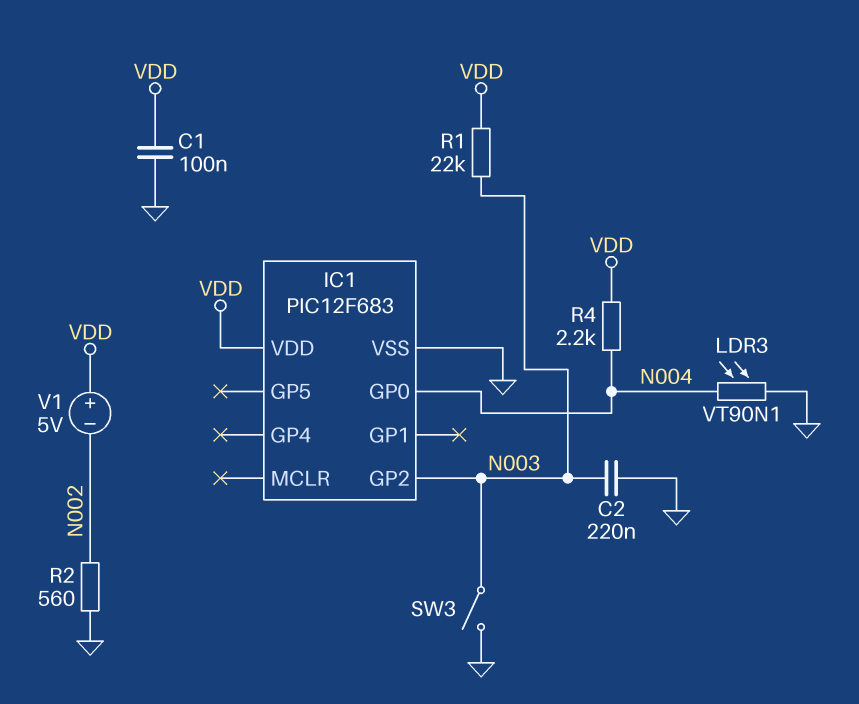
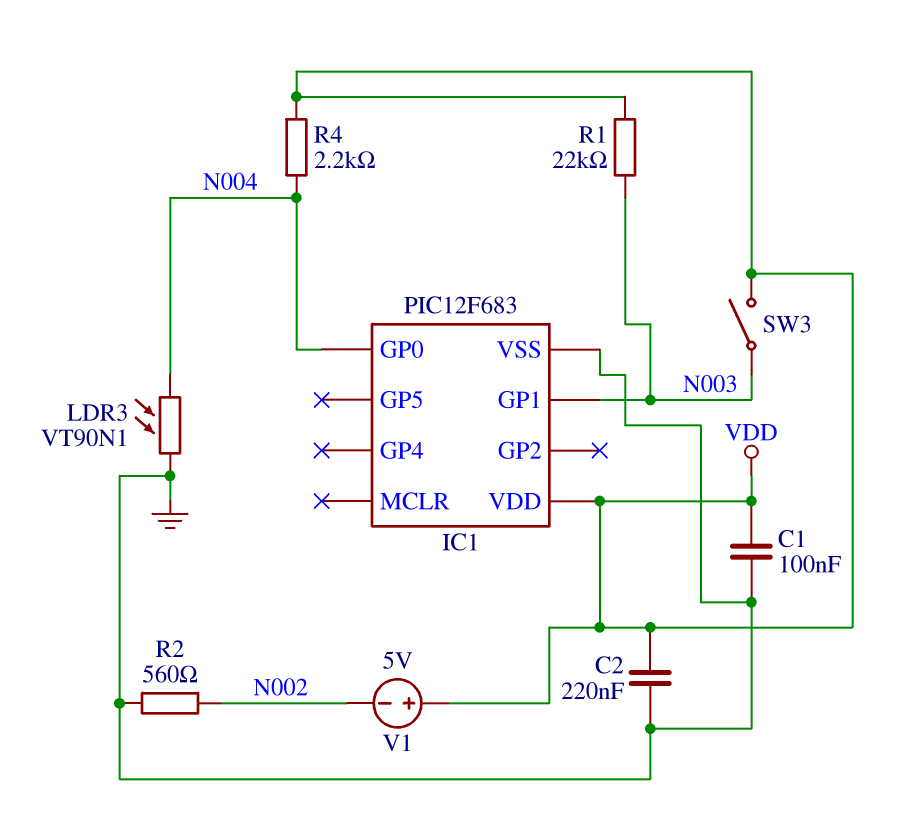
C2: 220nF (GND, N003) -> 220nF (GND, VDD)
IC1 pin GP1: none -> N003
IC1 pin GP2: N003 -> none
SW3: switch (GND, N003) -> switch (N003, VDD)

